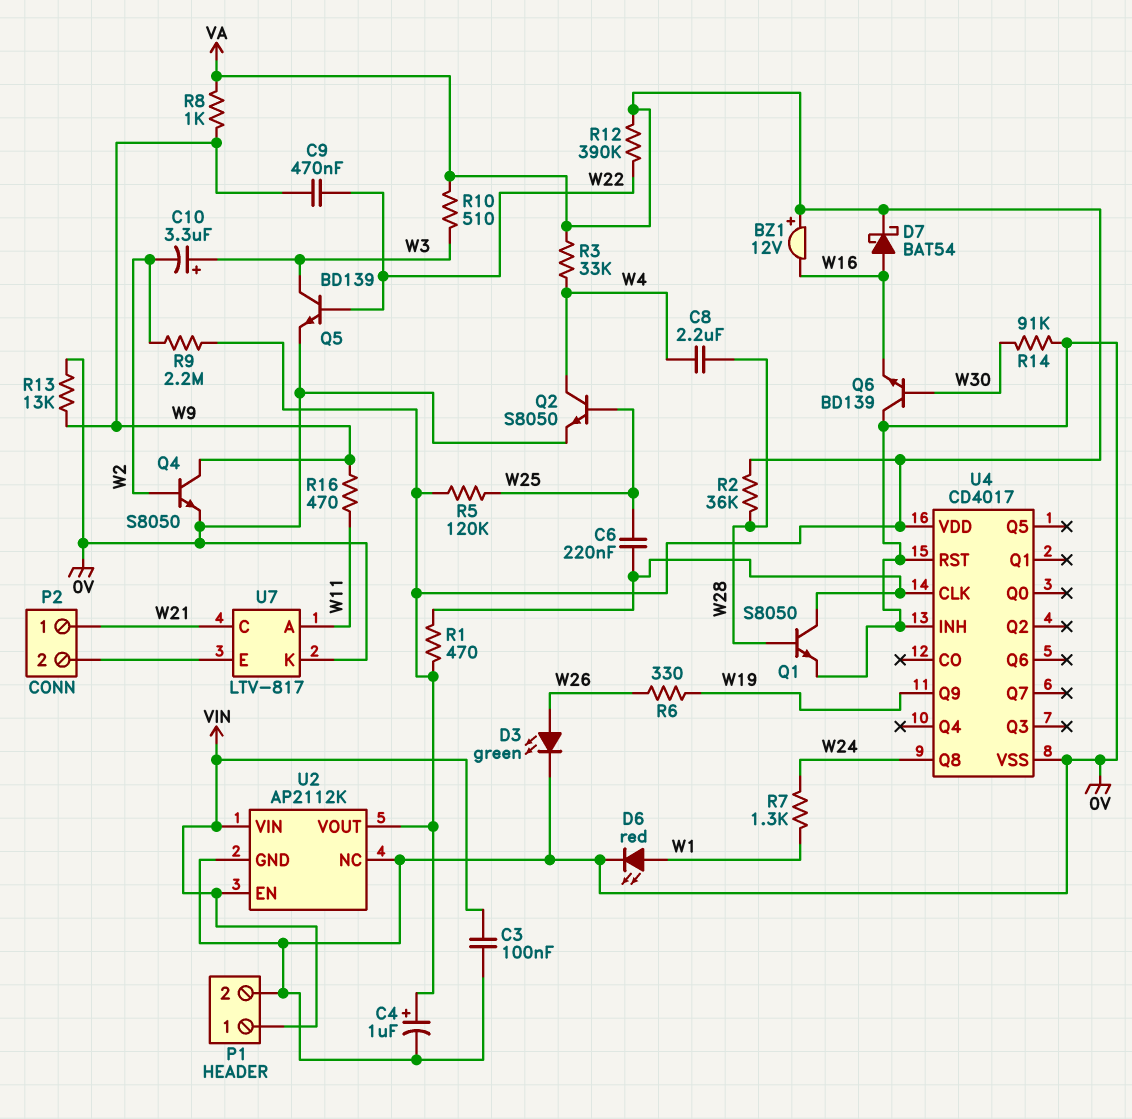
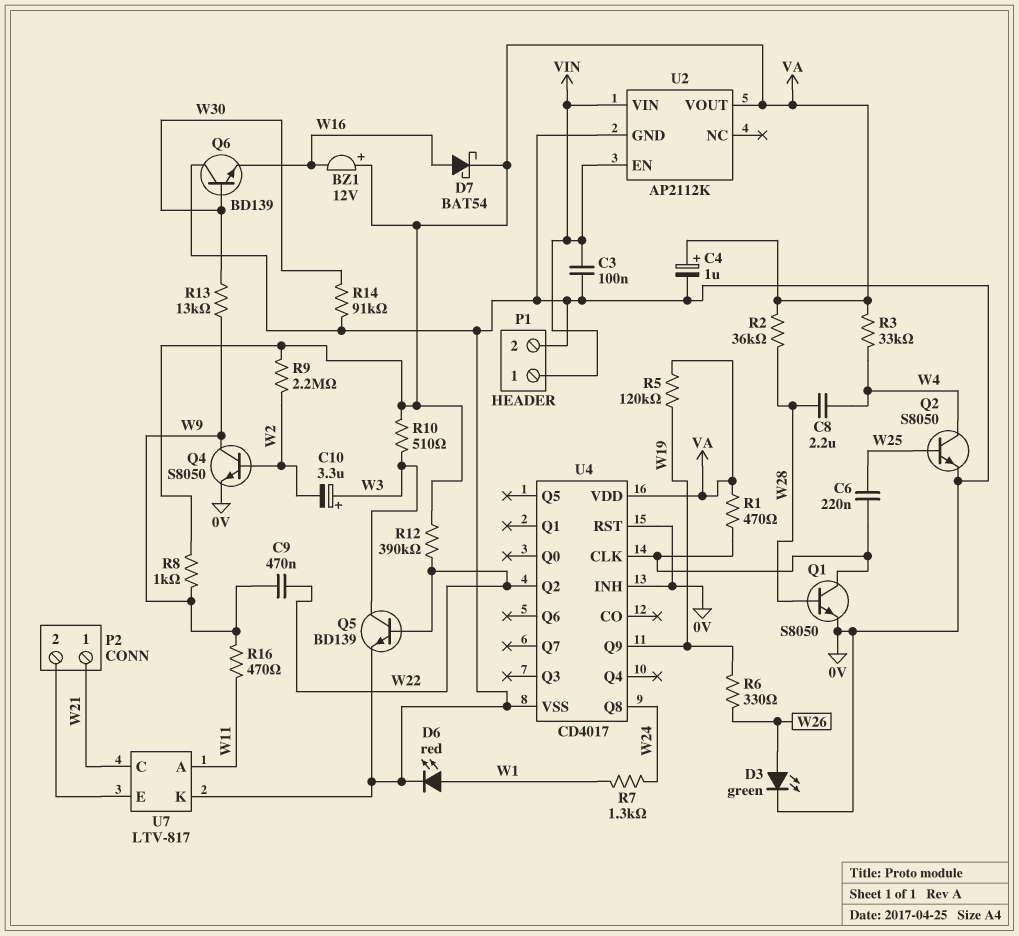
R5: 120k (VA, W25) -> 120k (VA, W19)
R13: 13k (0V, W9) -> 13k (W9, W30)
U2 pin NC: 0V -> none
U4 pin Q2: none -> W22

